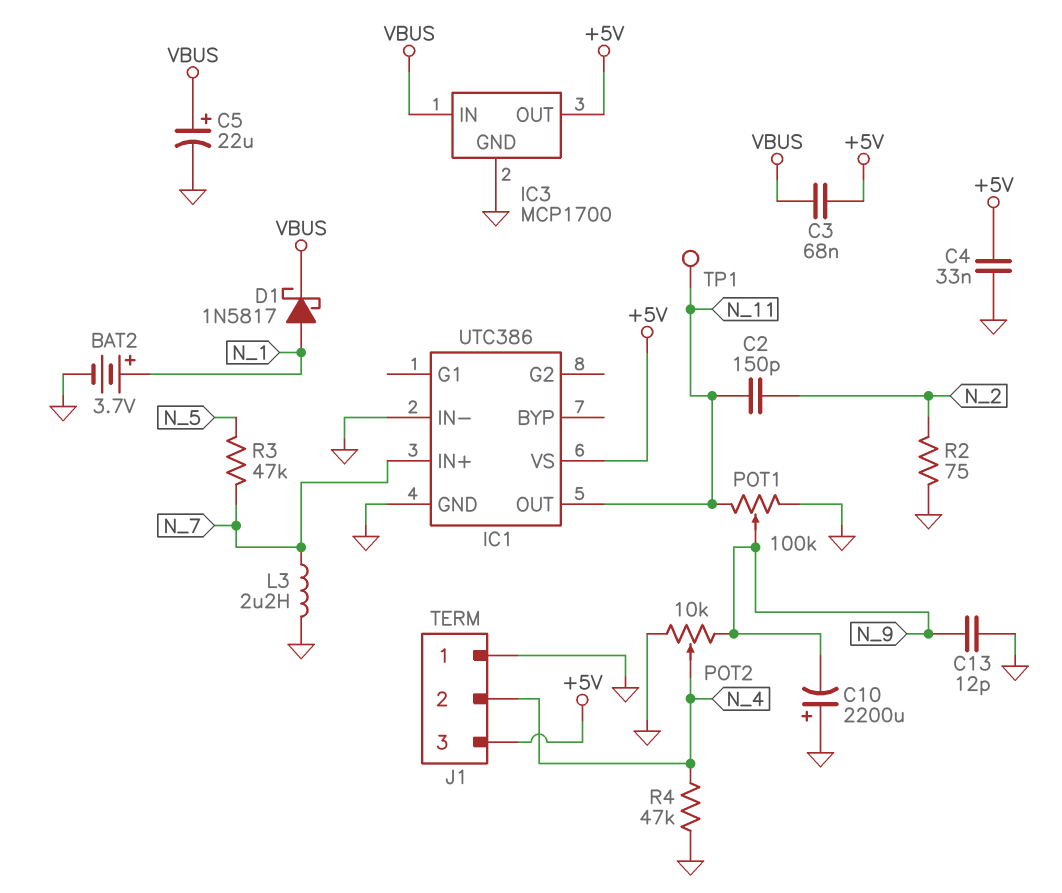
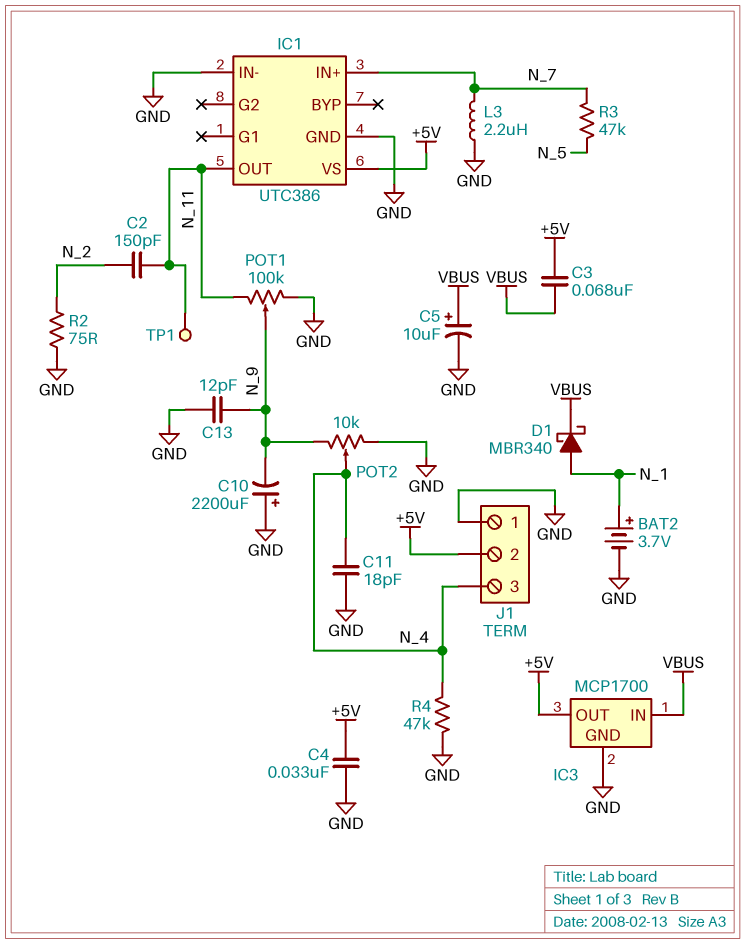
C5: 22uF (plus VBUS, minus GND) -> 10uF (plus VBUS, minus GND)
C11: none -> 18pF (GND, N_4)
D1: schottky 1N5817 (A N_1, K VBUS) -> schottky MBR340 (A N_1, K VBUS)
J1 pin 2: N_4 -> +5V
J1 pin 3: +5V -> N_4

